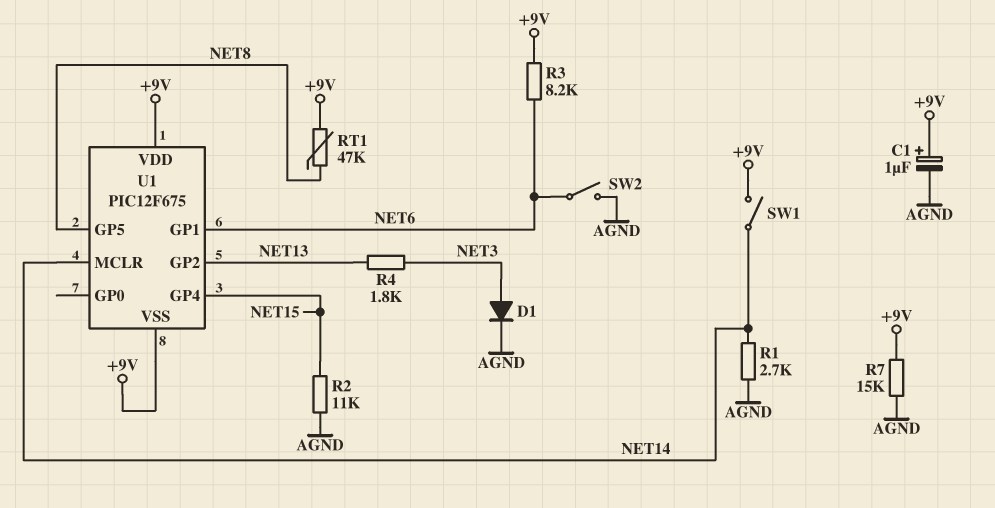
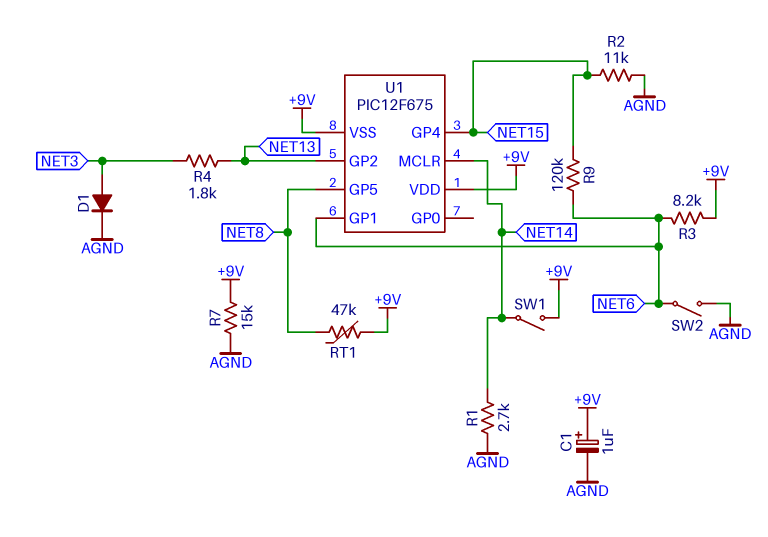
R9: none -> 120k (NET6, NET15)

